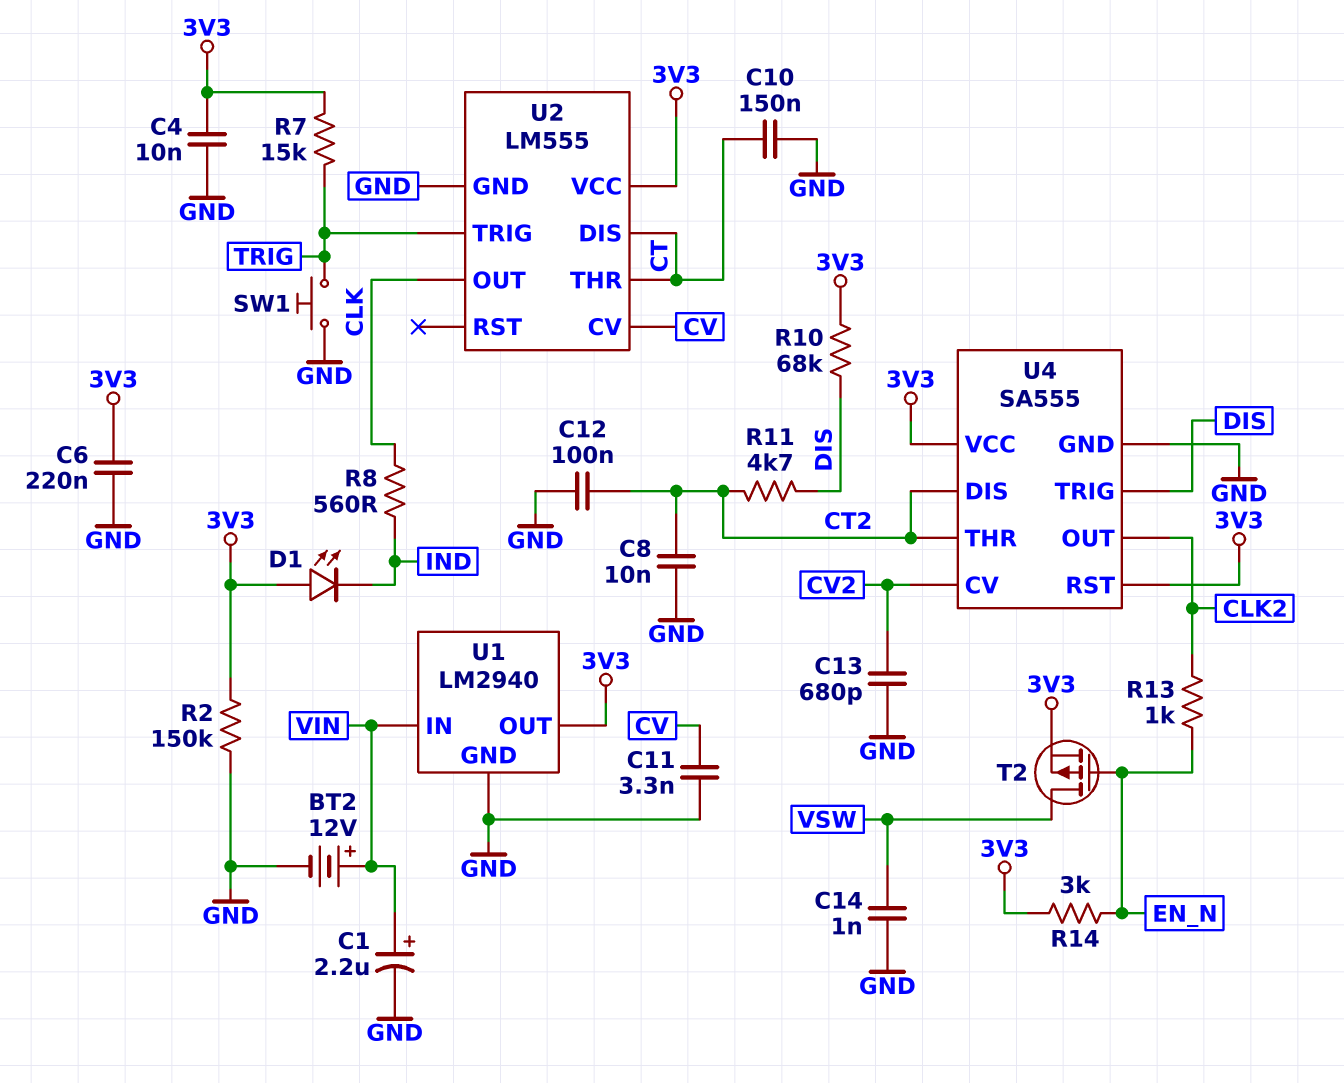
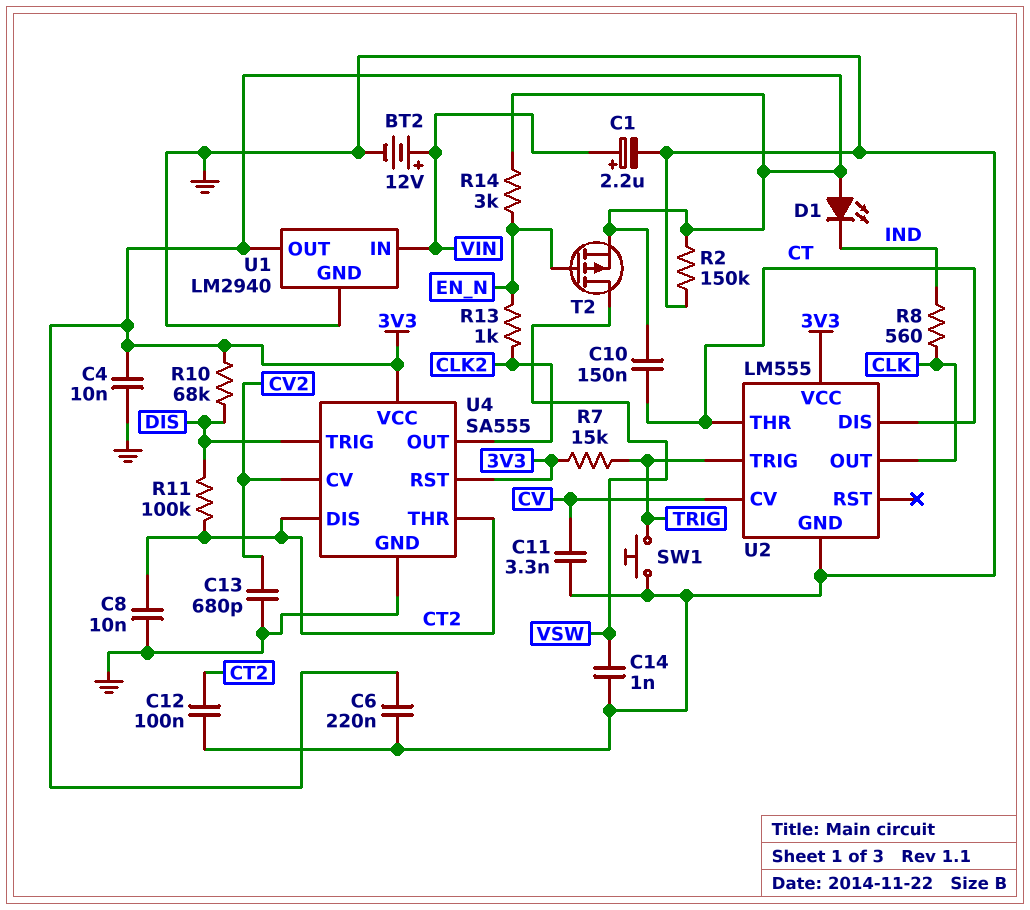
C10: 150nF (CT, GND) -> 150nF (3V3, CT)
R11: 4.7k (CT2, DIS) -> 100k (CT2, DIS)

